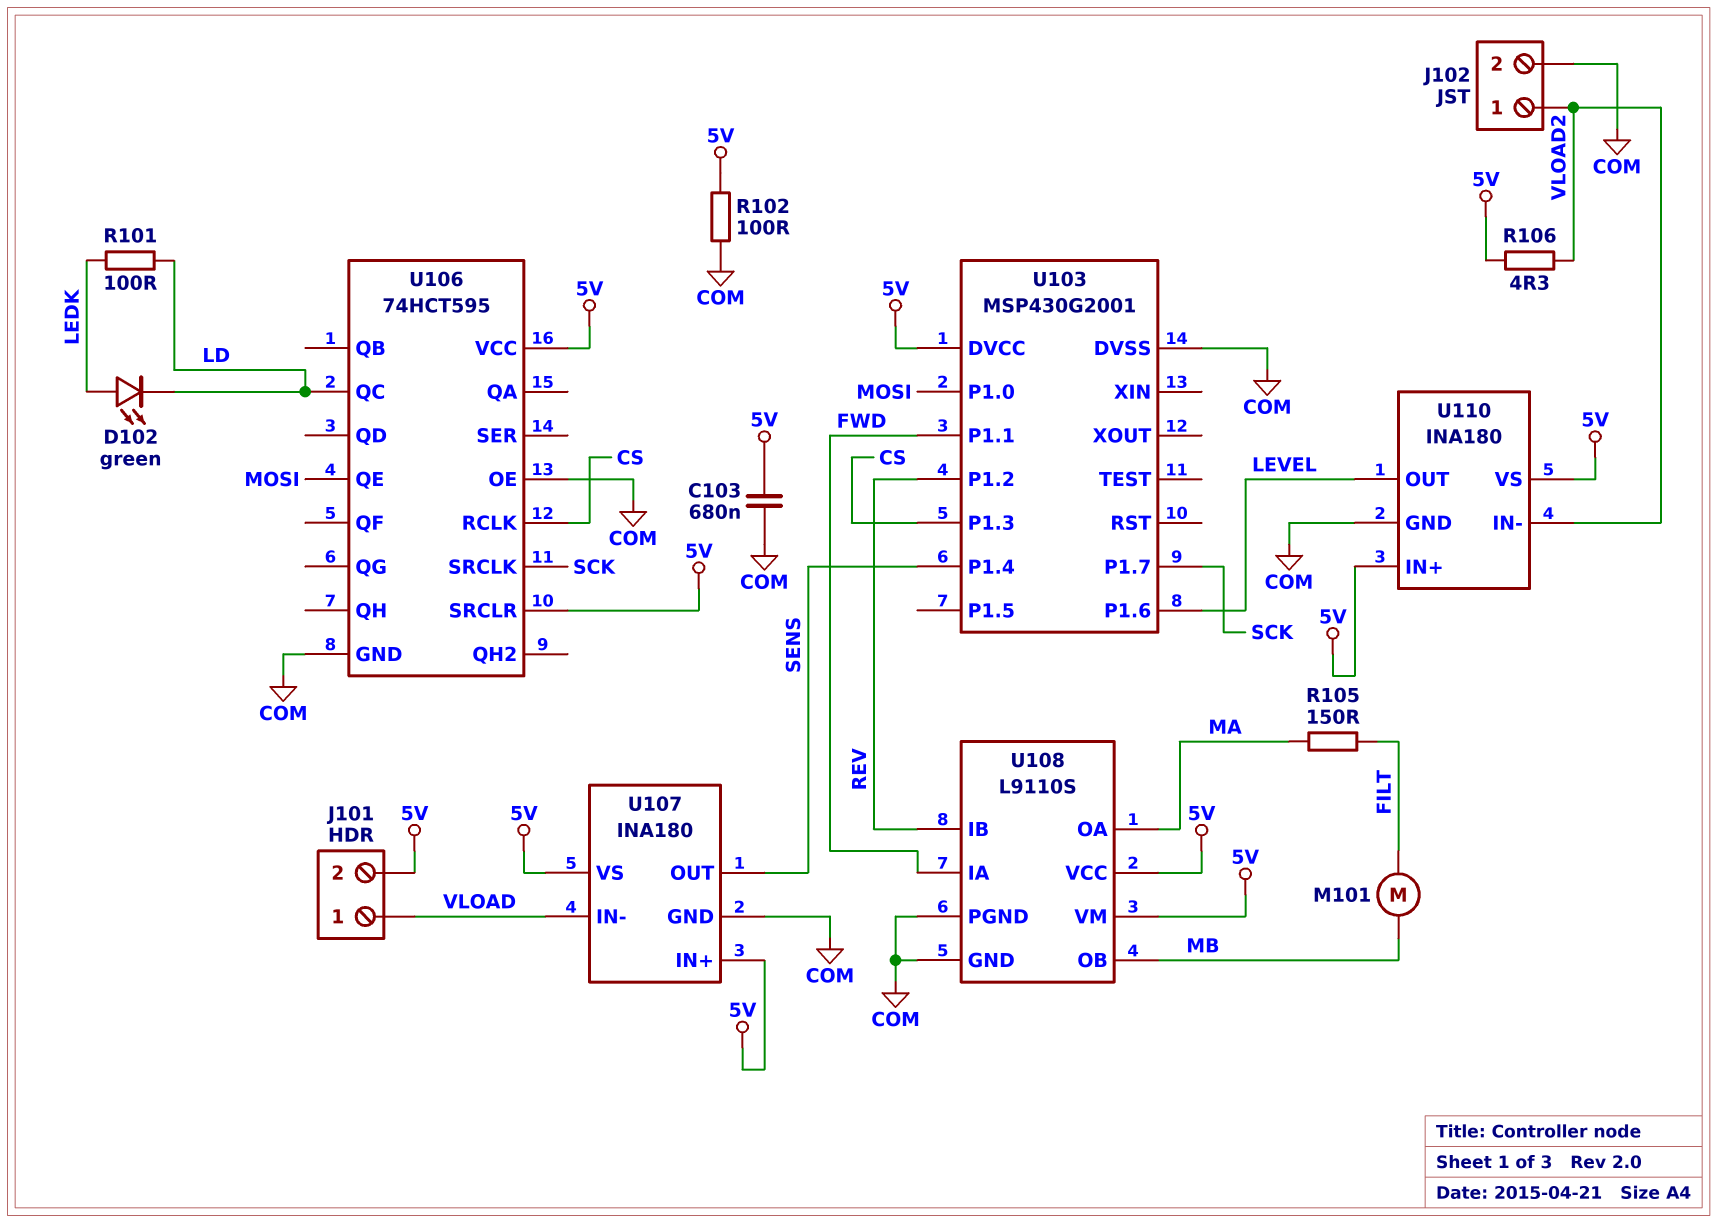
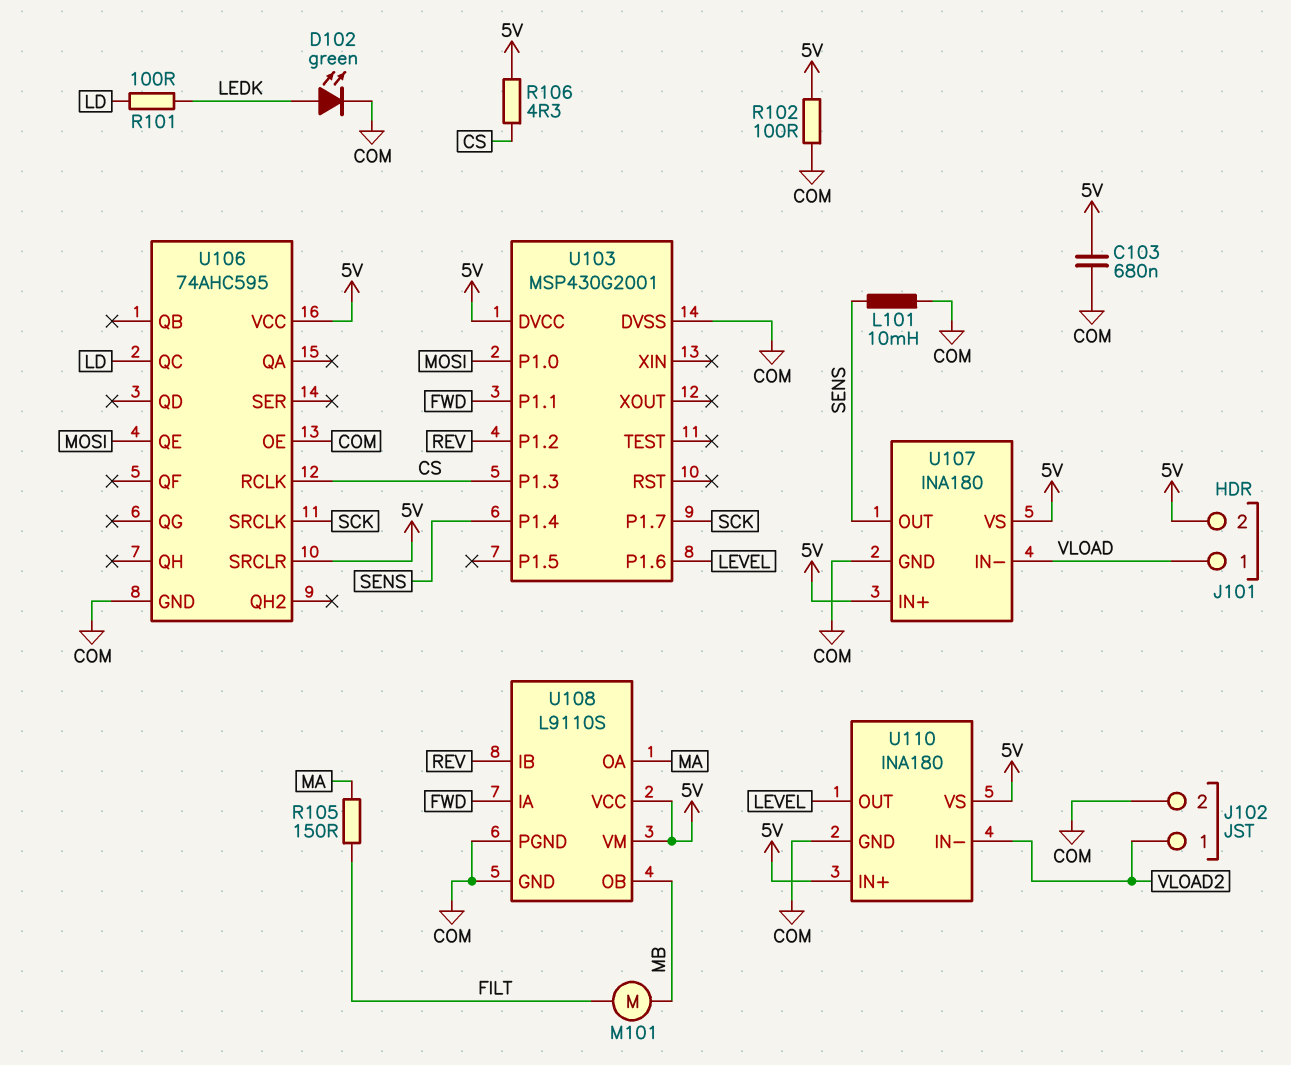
D102: LED green (A LEDK, K LD) -> LED green (A LEDK, K COM)
L101: none -> 10mH (COM, SENS)
R106: 4.3 (5V, VLOAD2) -> 4.3 (5V, CS)
U106: 74HCT595 -> 74AHC595

